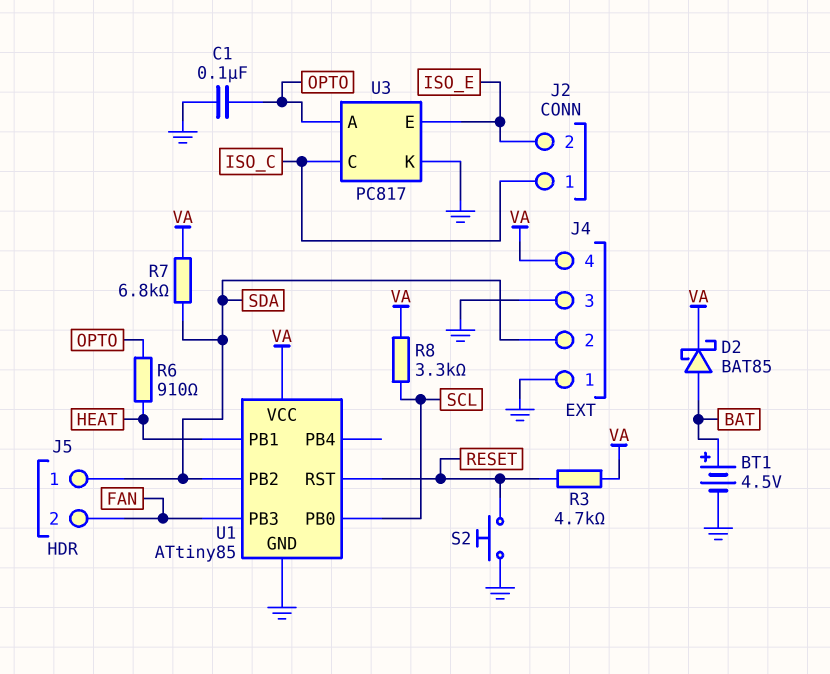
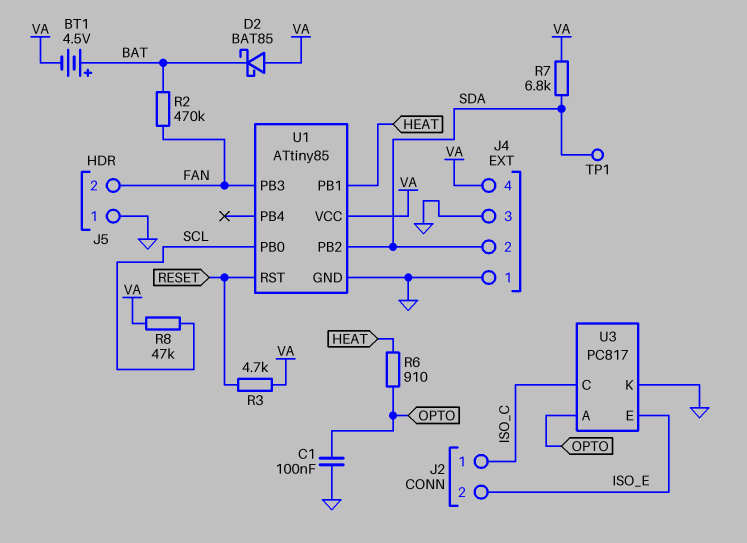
BT1: 4.5V (plus BAT, minus GND) -> 4.5V (plus BAT, minus VA)
D2: schottky BAT85 (A BAT, K VA) -> schottky BAT85 (A VA, K BAT)
J5 pin 1: SDA -> GND
R2: none -> 470k (BAT, FAN)
R8: 3.3k (SCL, VA) -> 47k (SCL, VA)
S2: button (GND, RESET) -> none
TP1: none -> test point (SDA)

